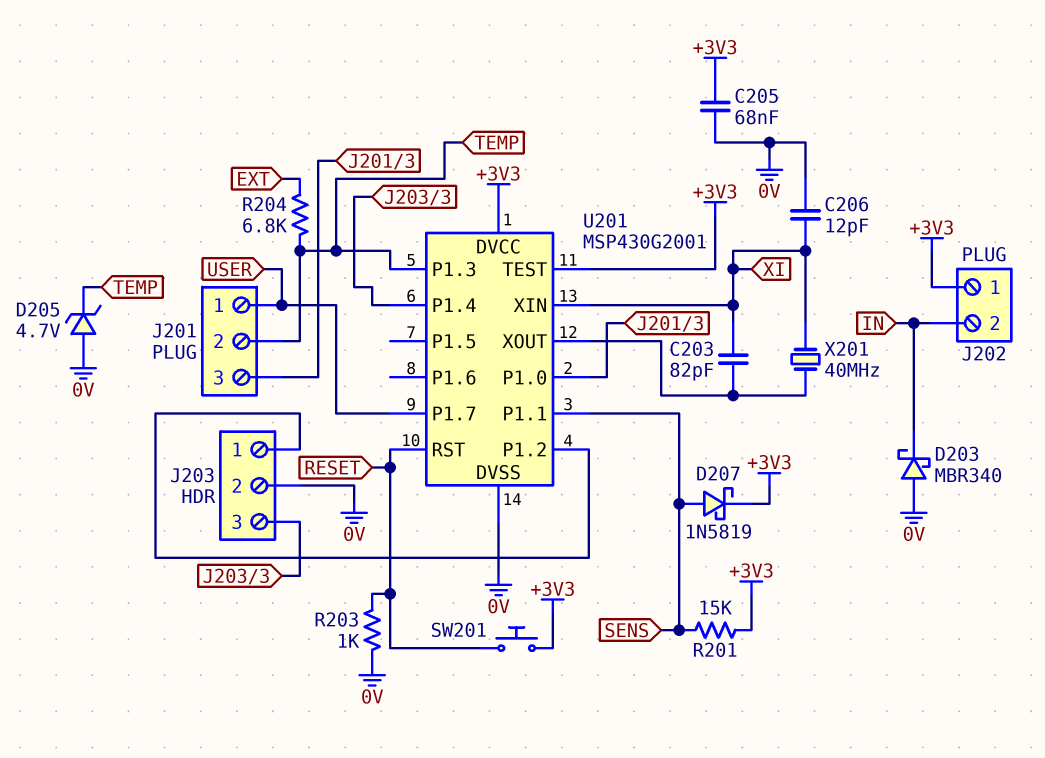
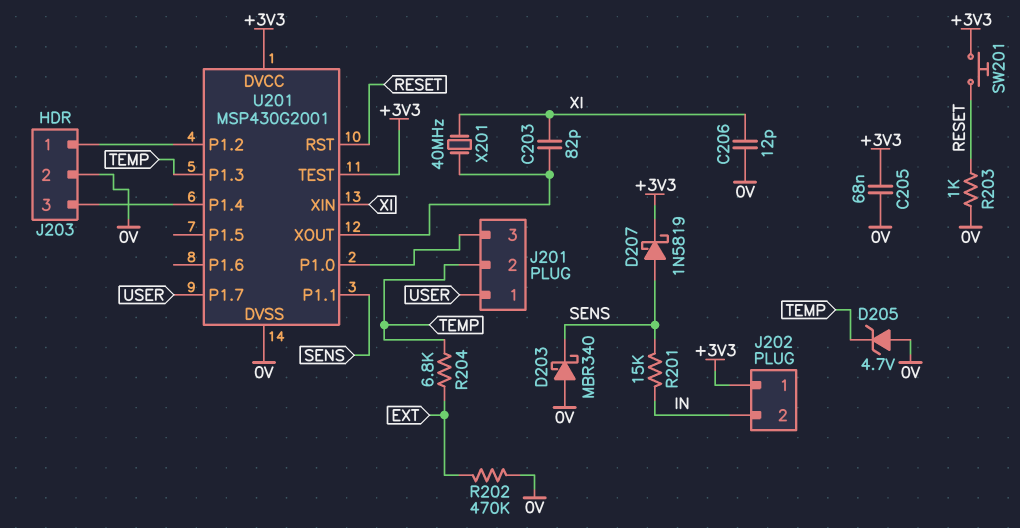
D203: schottky MBR340 (A 0V, K IN) -> schottky MBR340 (A 0V, K SENS)
R201: 15k (+3V3, SENS) -> 15k (IN, SENS)
R202: none -> 470k (0V, EXT)

